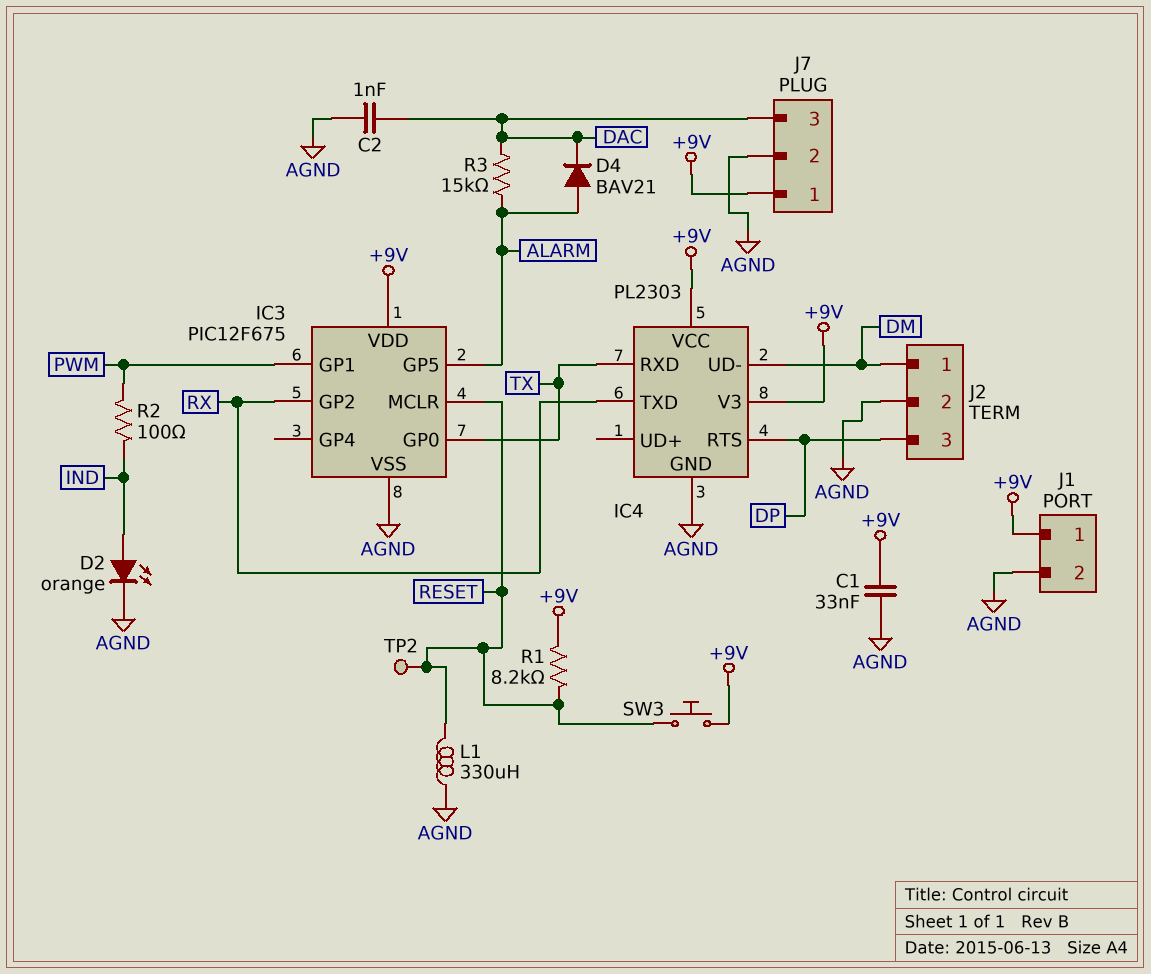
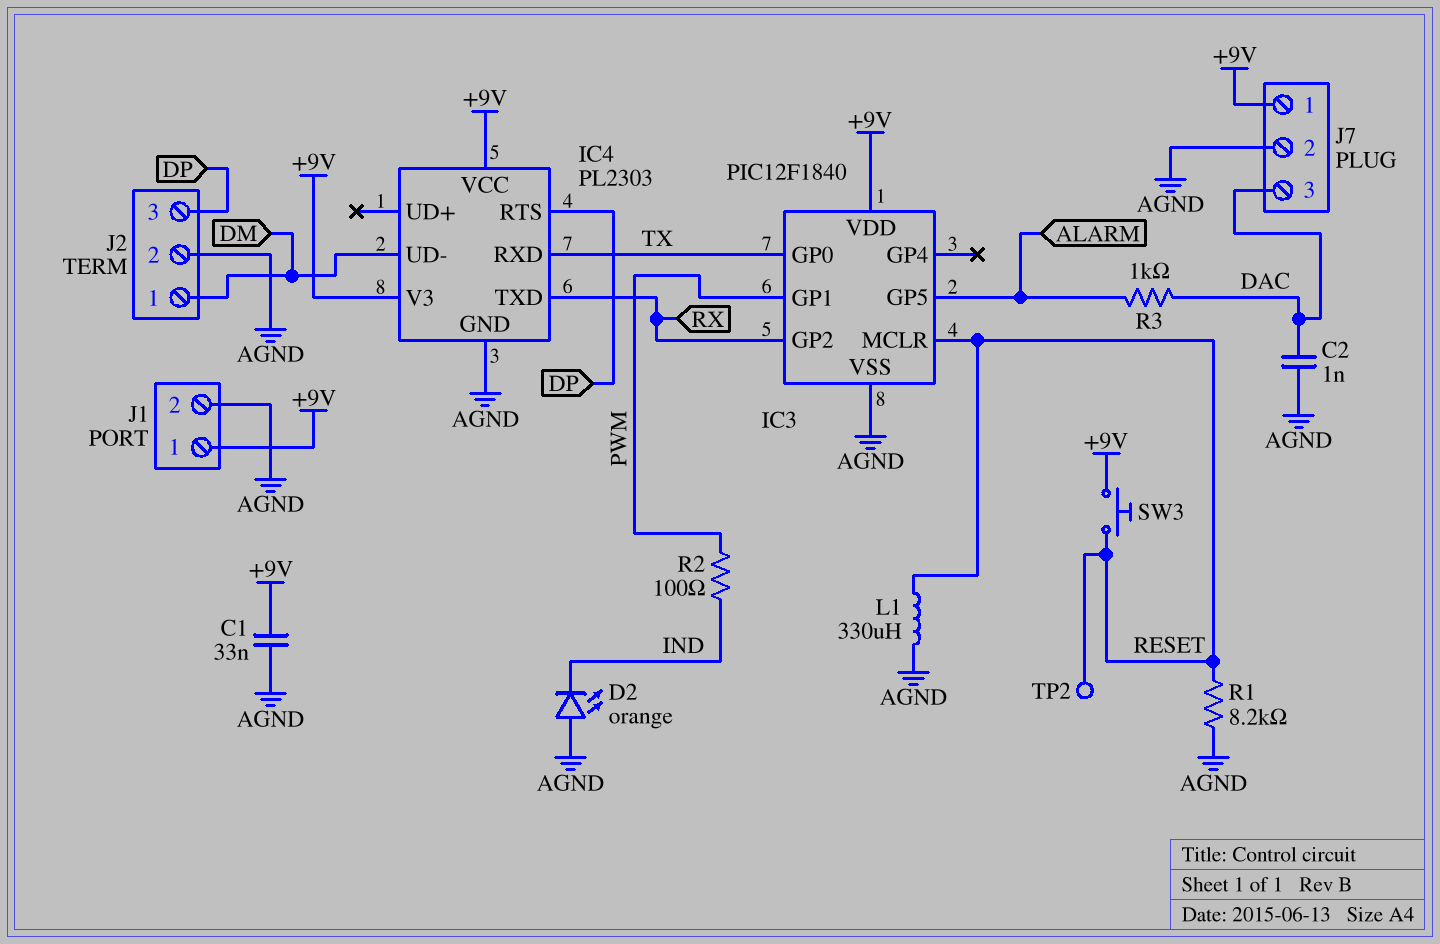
D2: LED orange (A IND, K AGND) -> LED orange (A AGND, K IND)
D4: diode BAV21 (A ALARM, K DAC) -> none
IC3: PIC12F675 -> PIC12F1840
R1: 8.2k (+9V, RESET) -> 8.2k (AGND, RESET)
R3: 15k (ALARM, DAC) -> 1k (ALARM, DAC)

